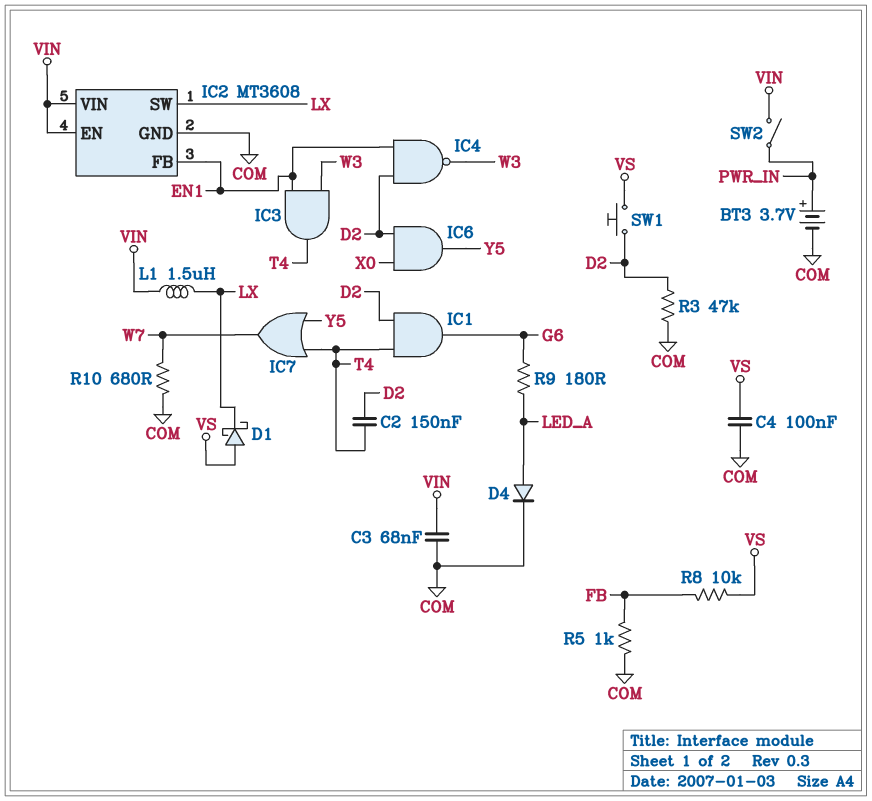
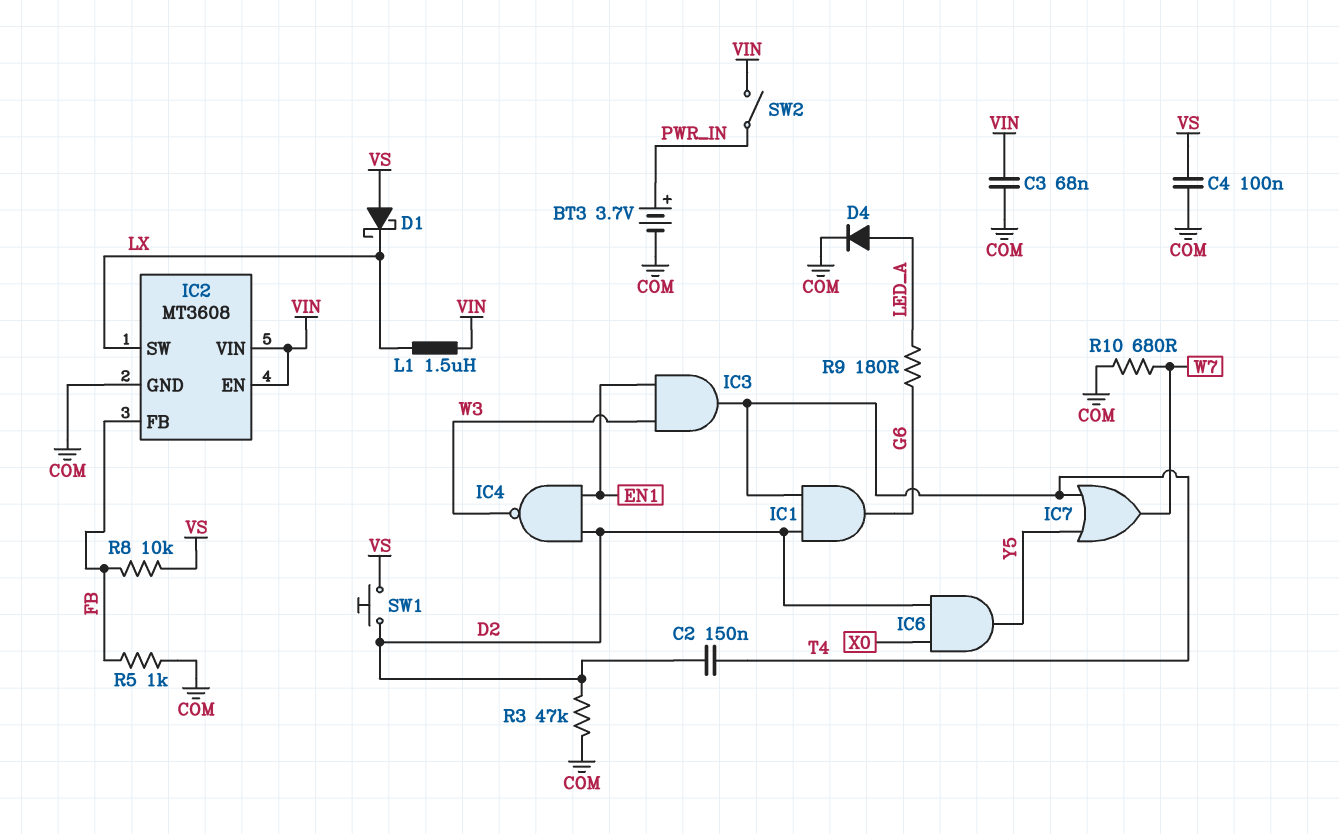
IC2 pin FB: EN1 -> FB

